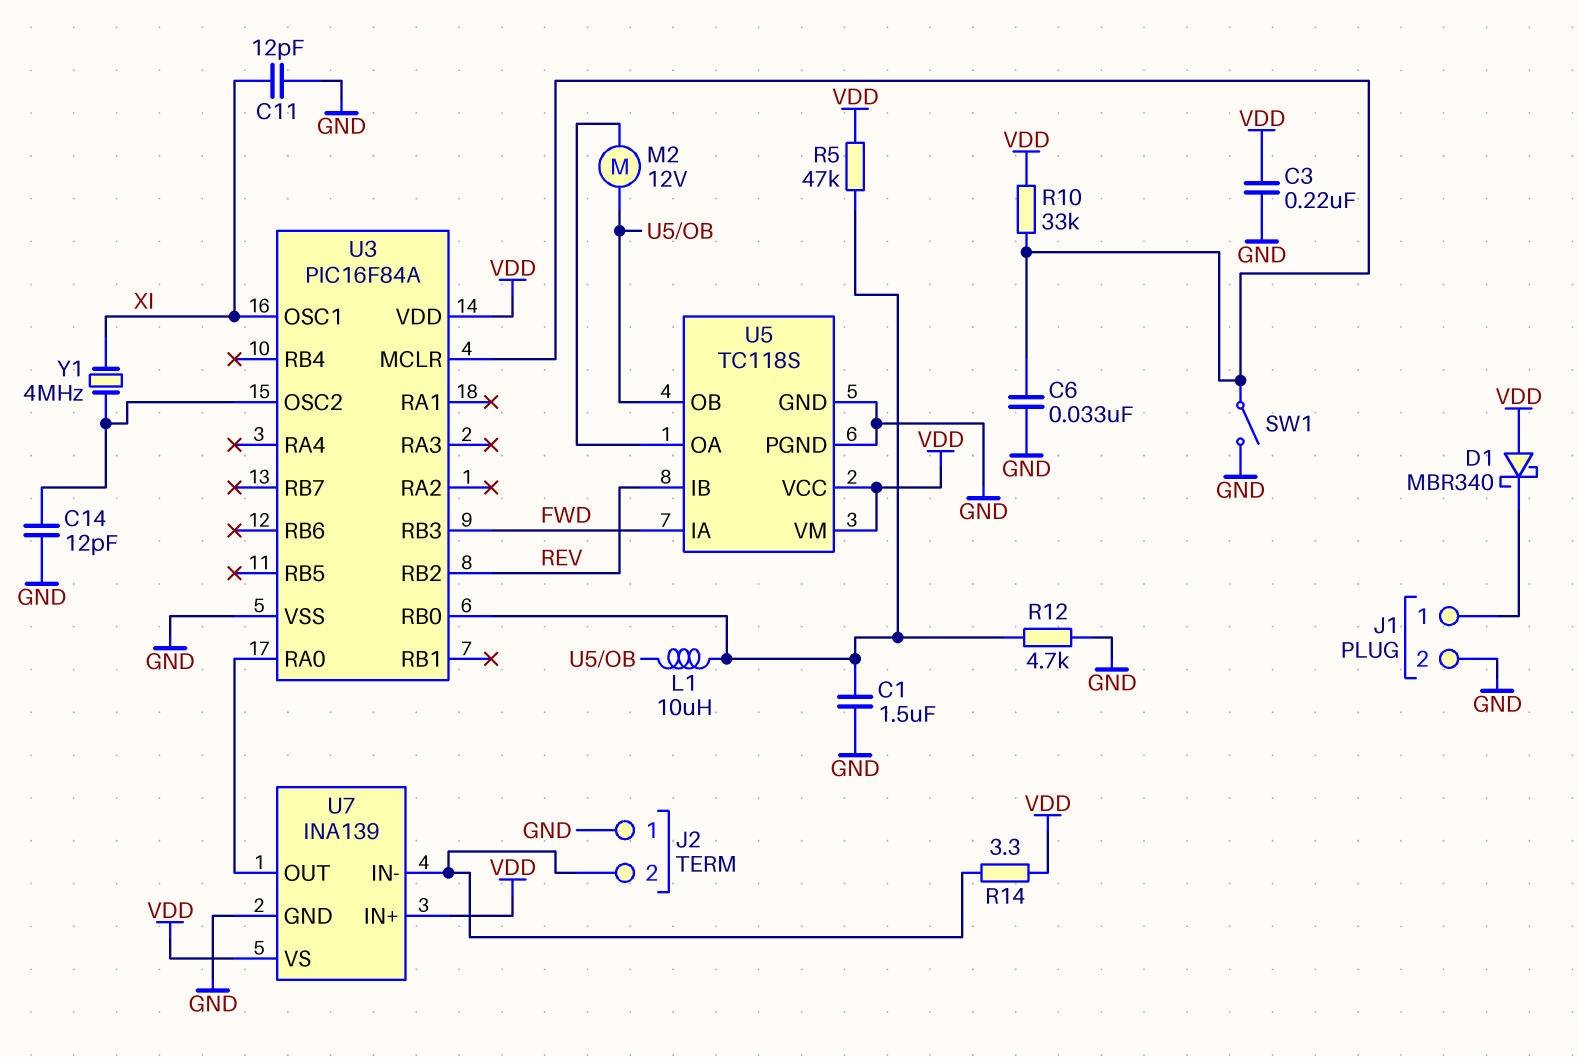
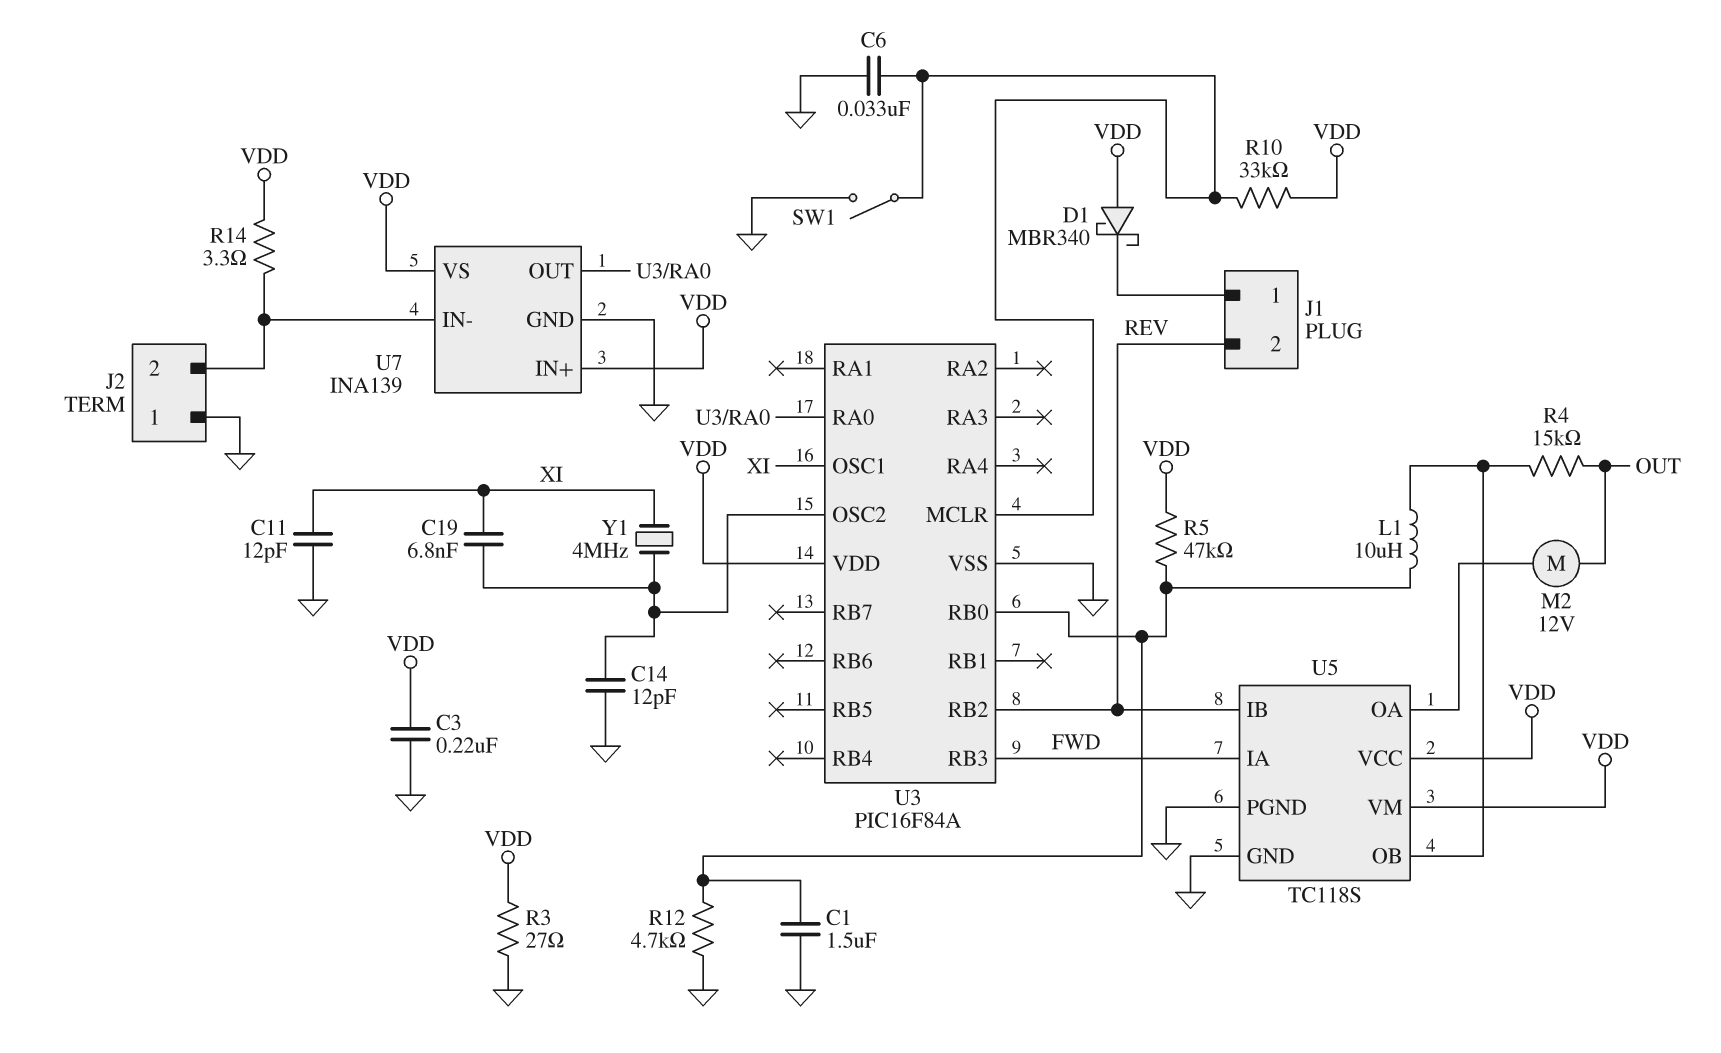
C19: none -> 6.8nF (U3/OSC2, XI)
J1 pin 2: GND -> REV
M2: motor 12V (U5/OA, U5/OB) -> motor 12V (OUT, U5/OA)
R3: none -> 27 (GND, VDD)
R4: none -> 15k (OUT, U5/OB)

